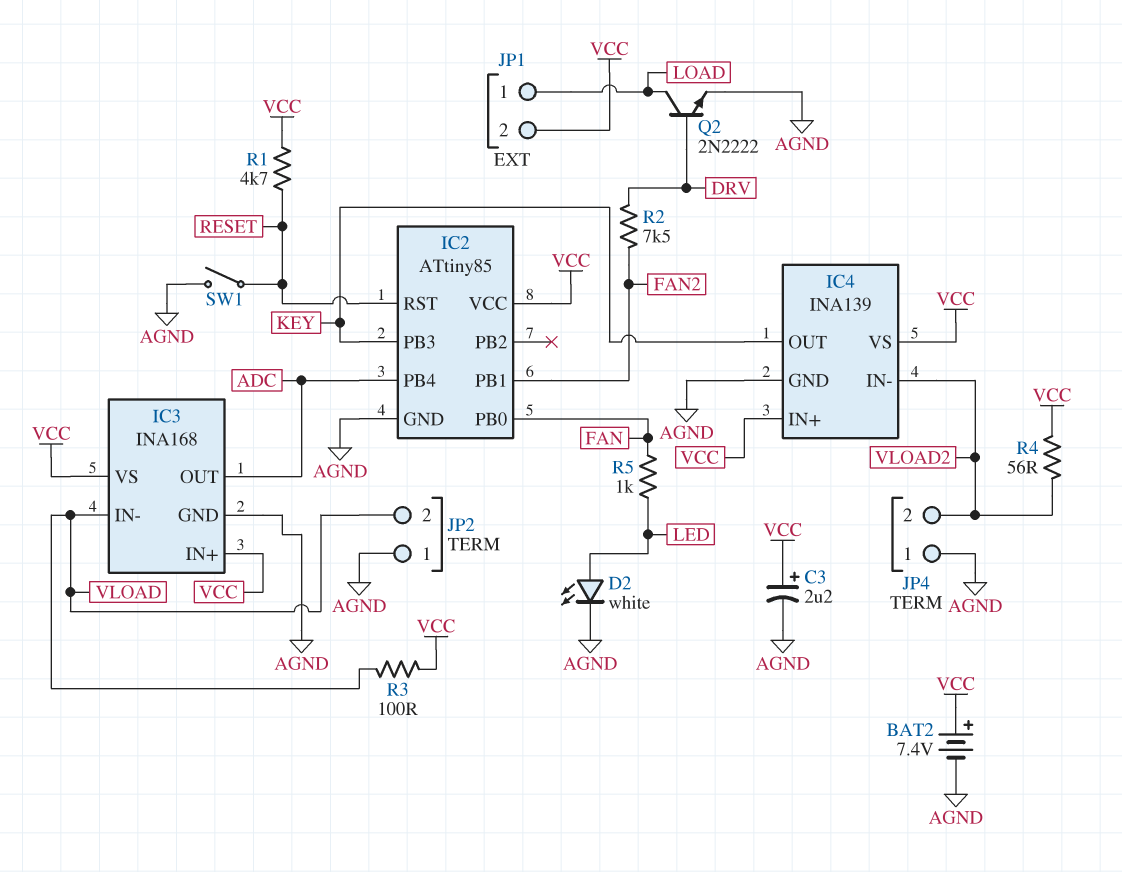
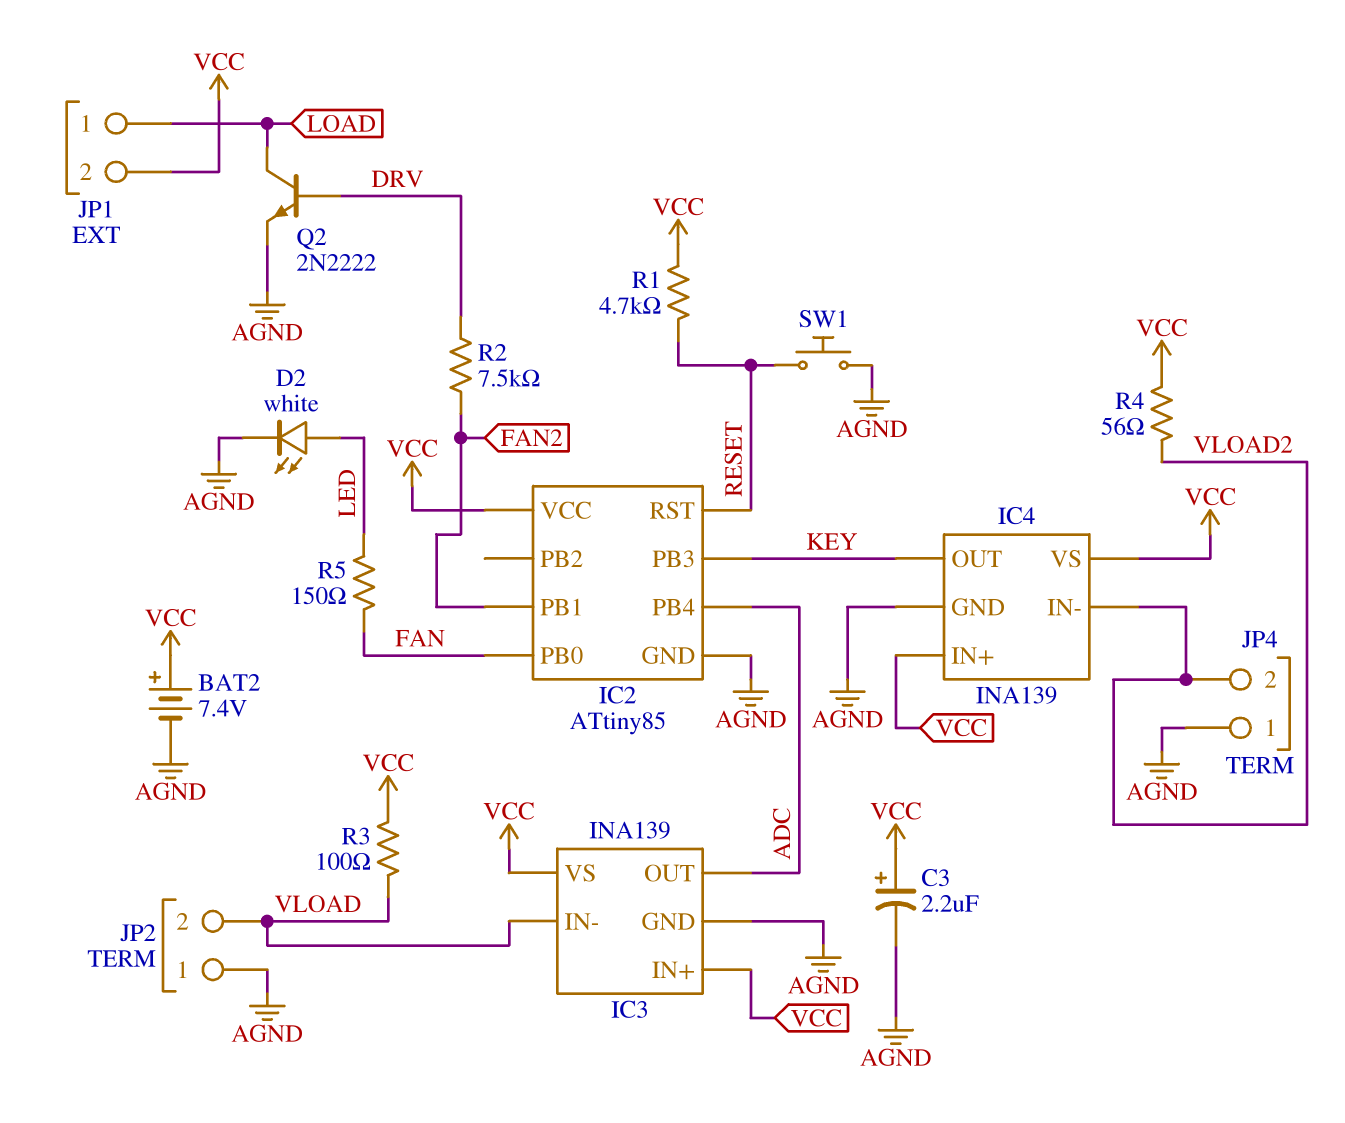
IC3: INA168 -> INA139
R5: 1k (FAN, LED) -> 150 (FAN, LED)
SW1: switch (AGND, RESET) -> button (AGND, RESET)

